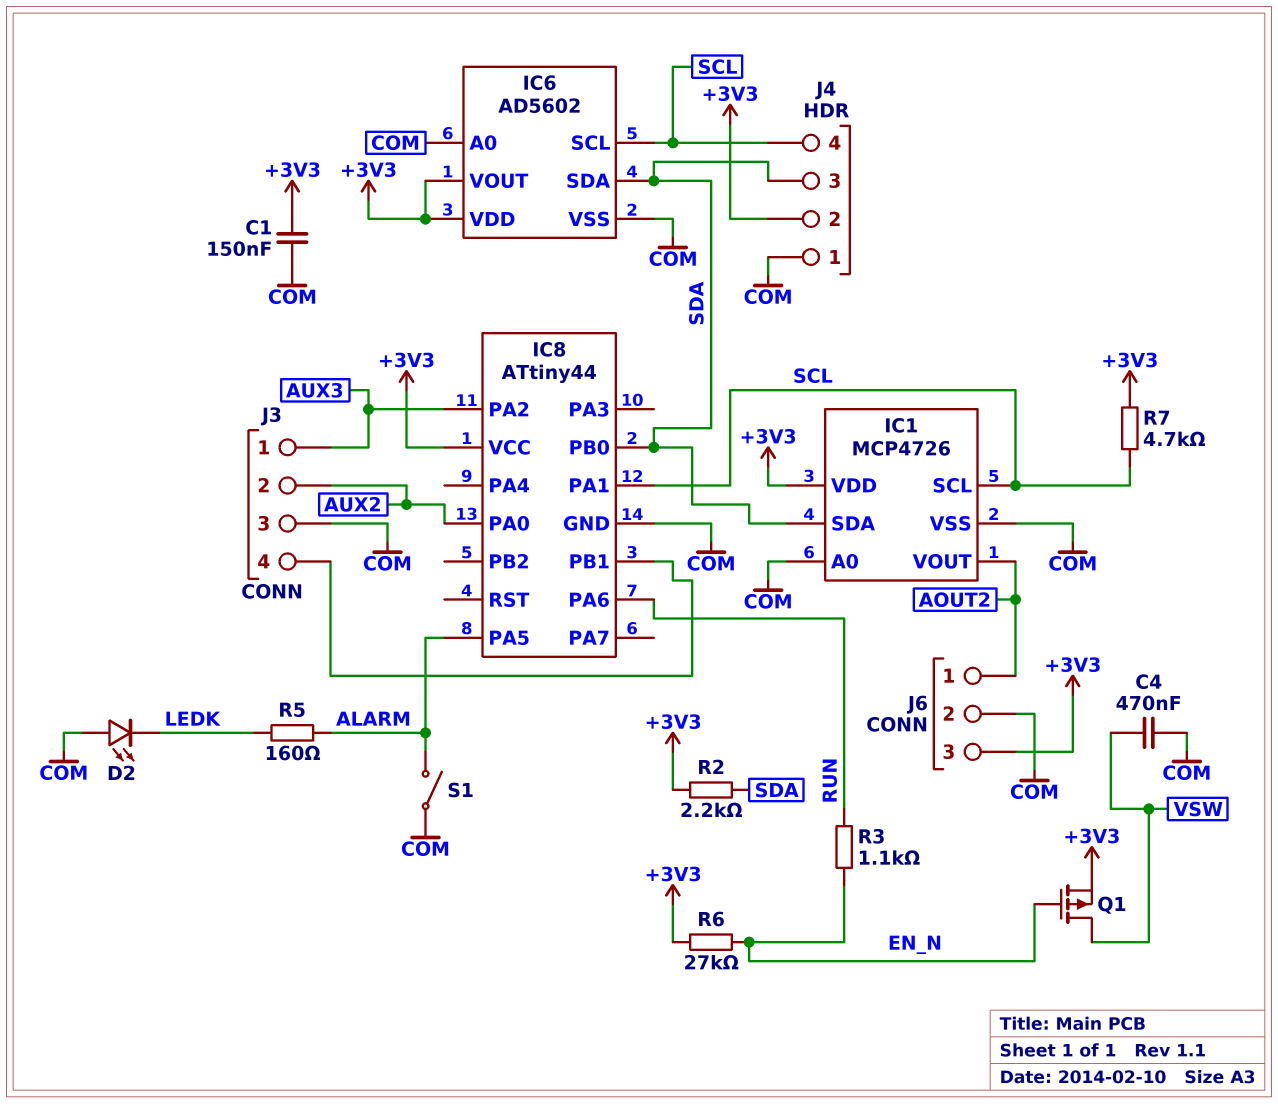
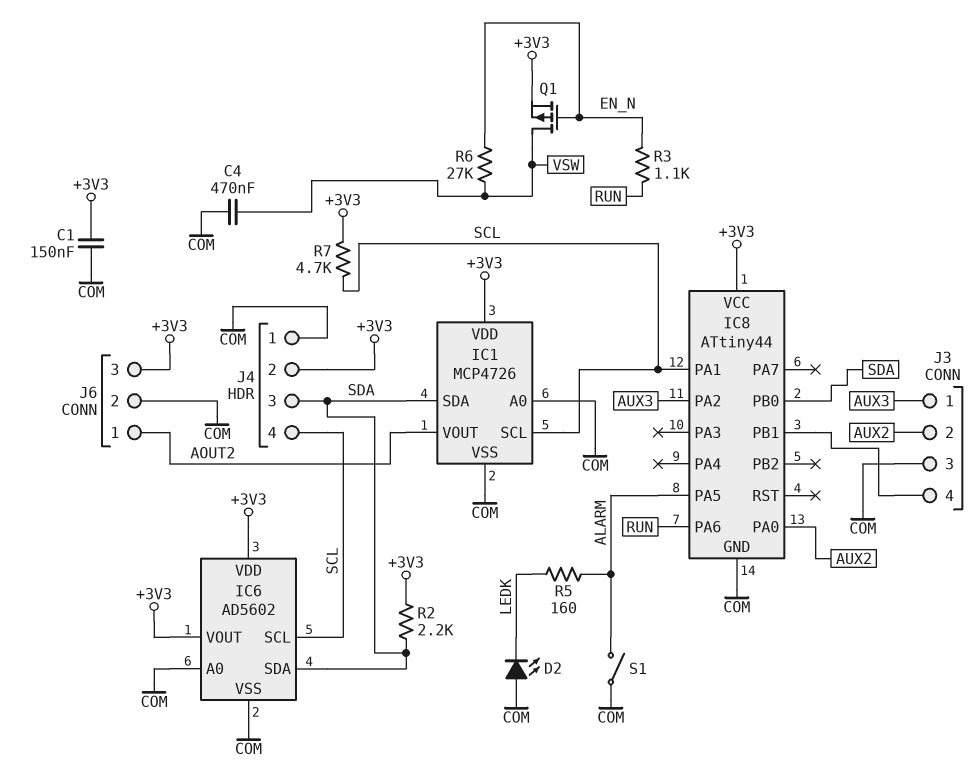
R6: 27k (+3V3, EN_N) -> 27k (EN_N, VSW)

